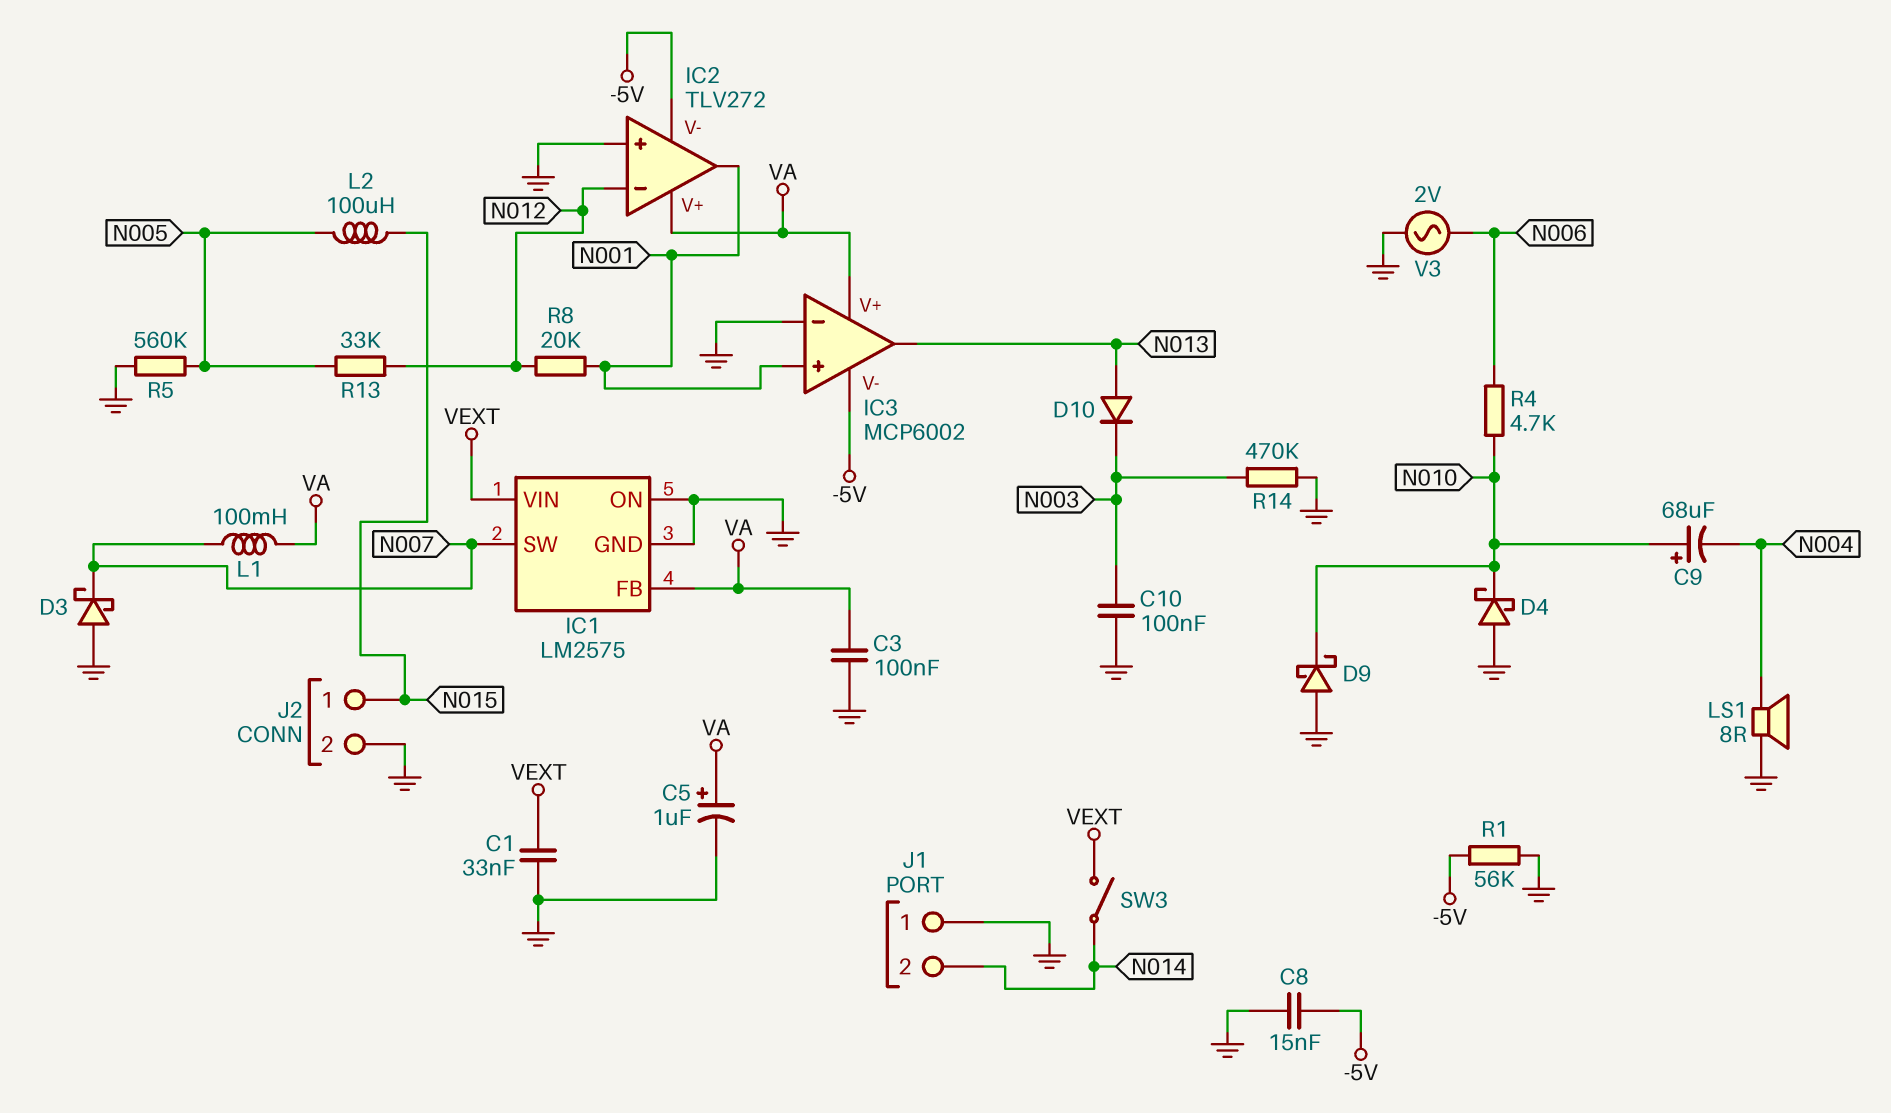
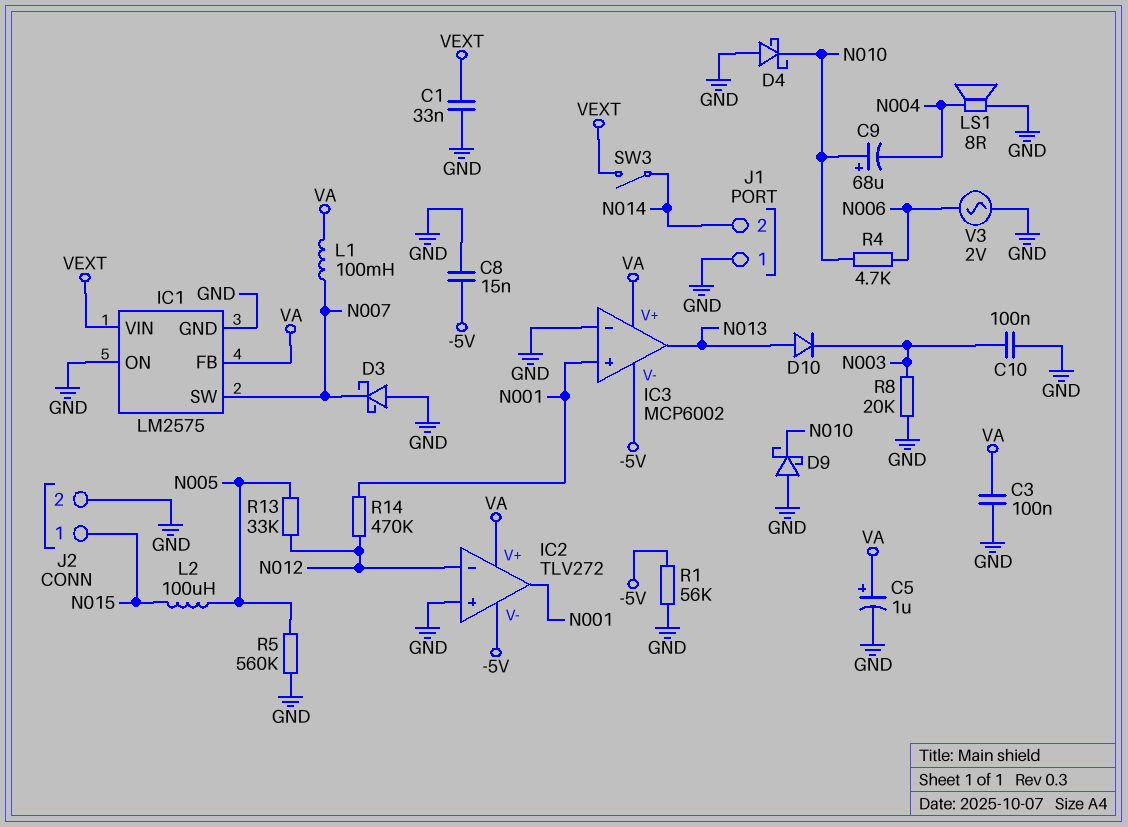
R8: 20k (N001, N012) -> 20k (GND, N003)
R14: 470k (GND, N003) -> 470k (N001, N012)

